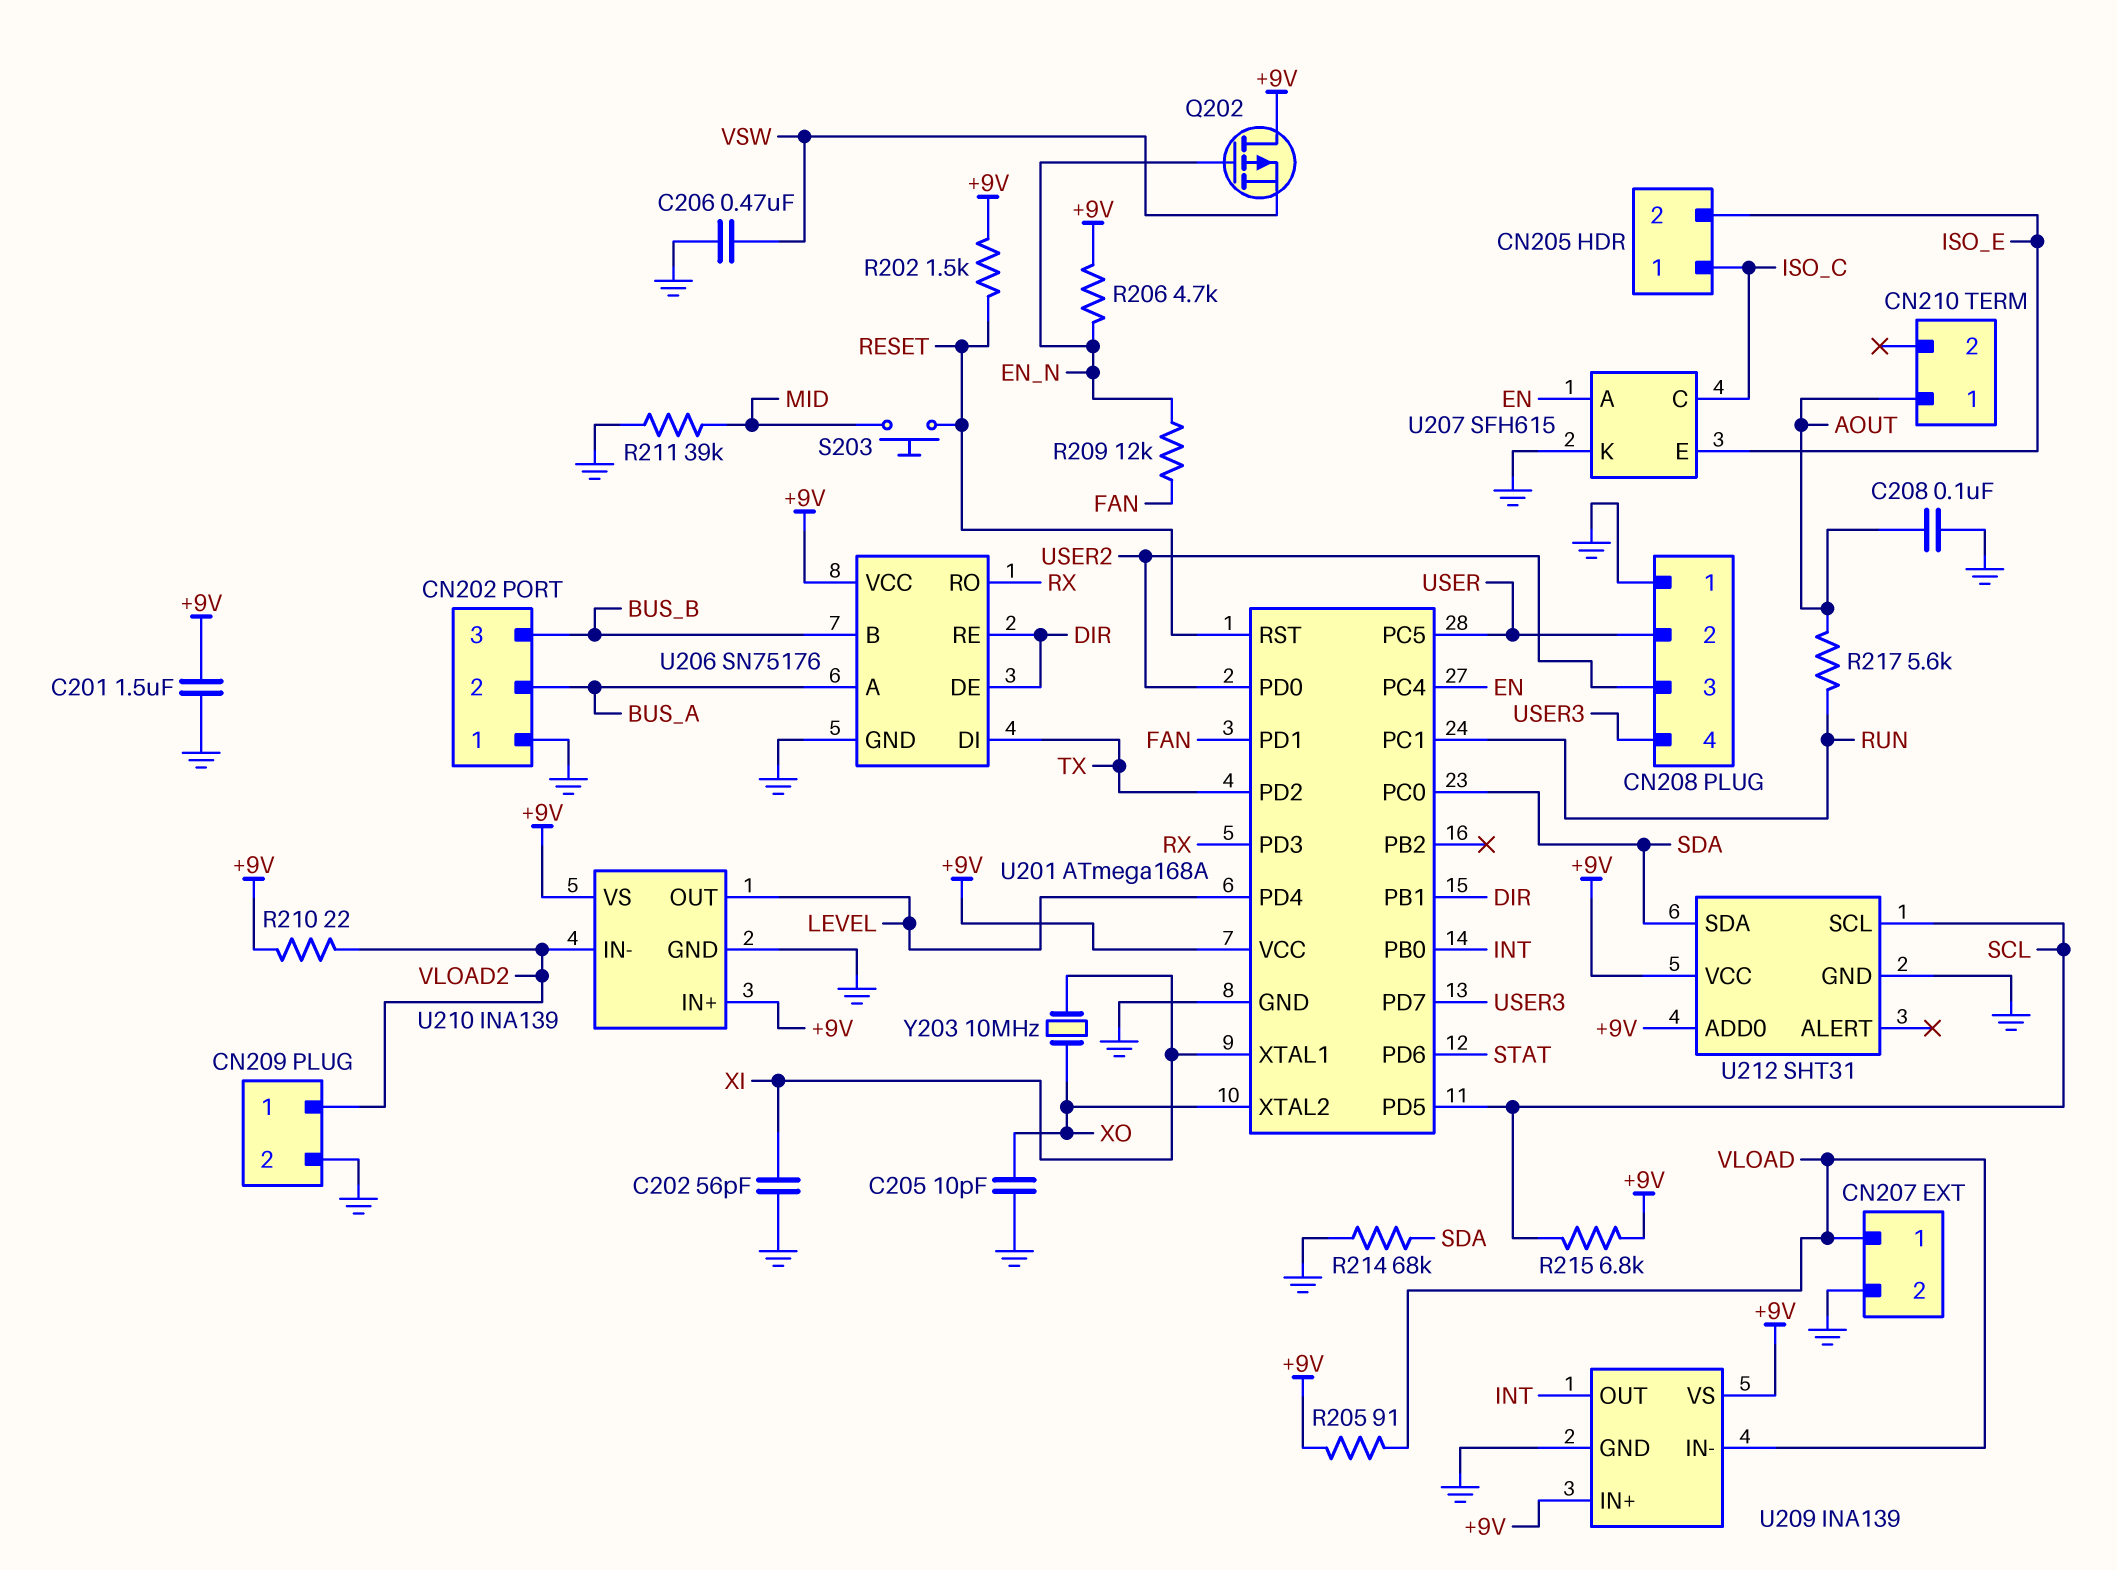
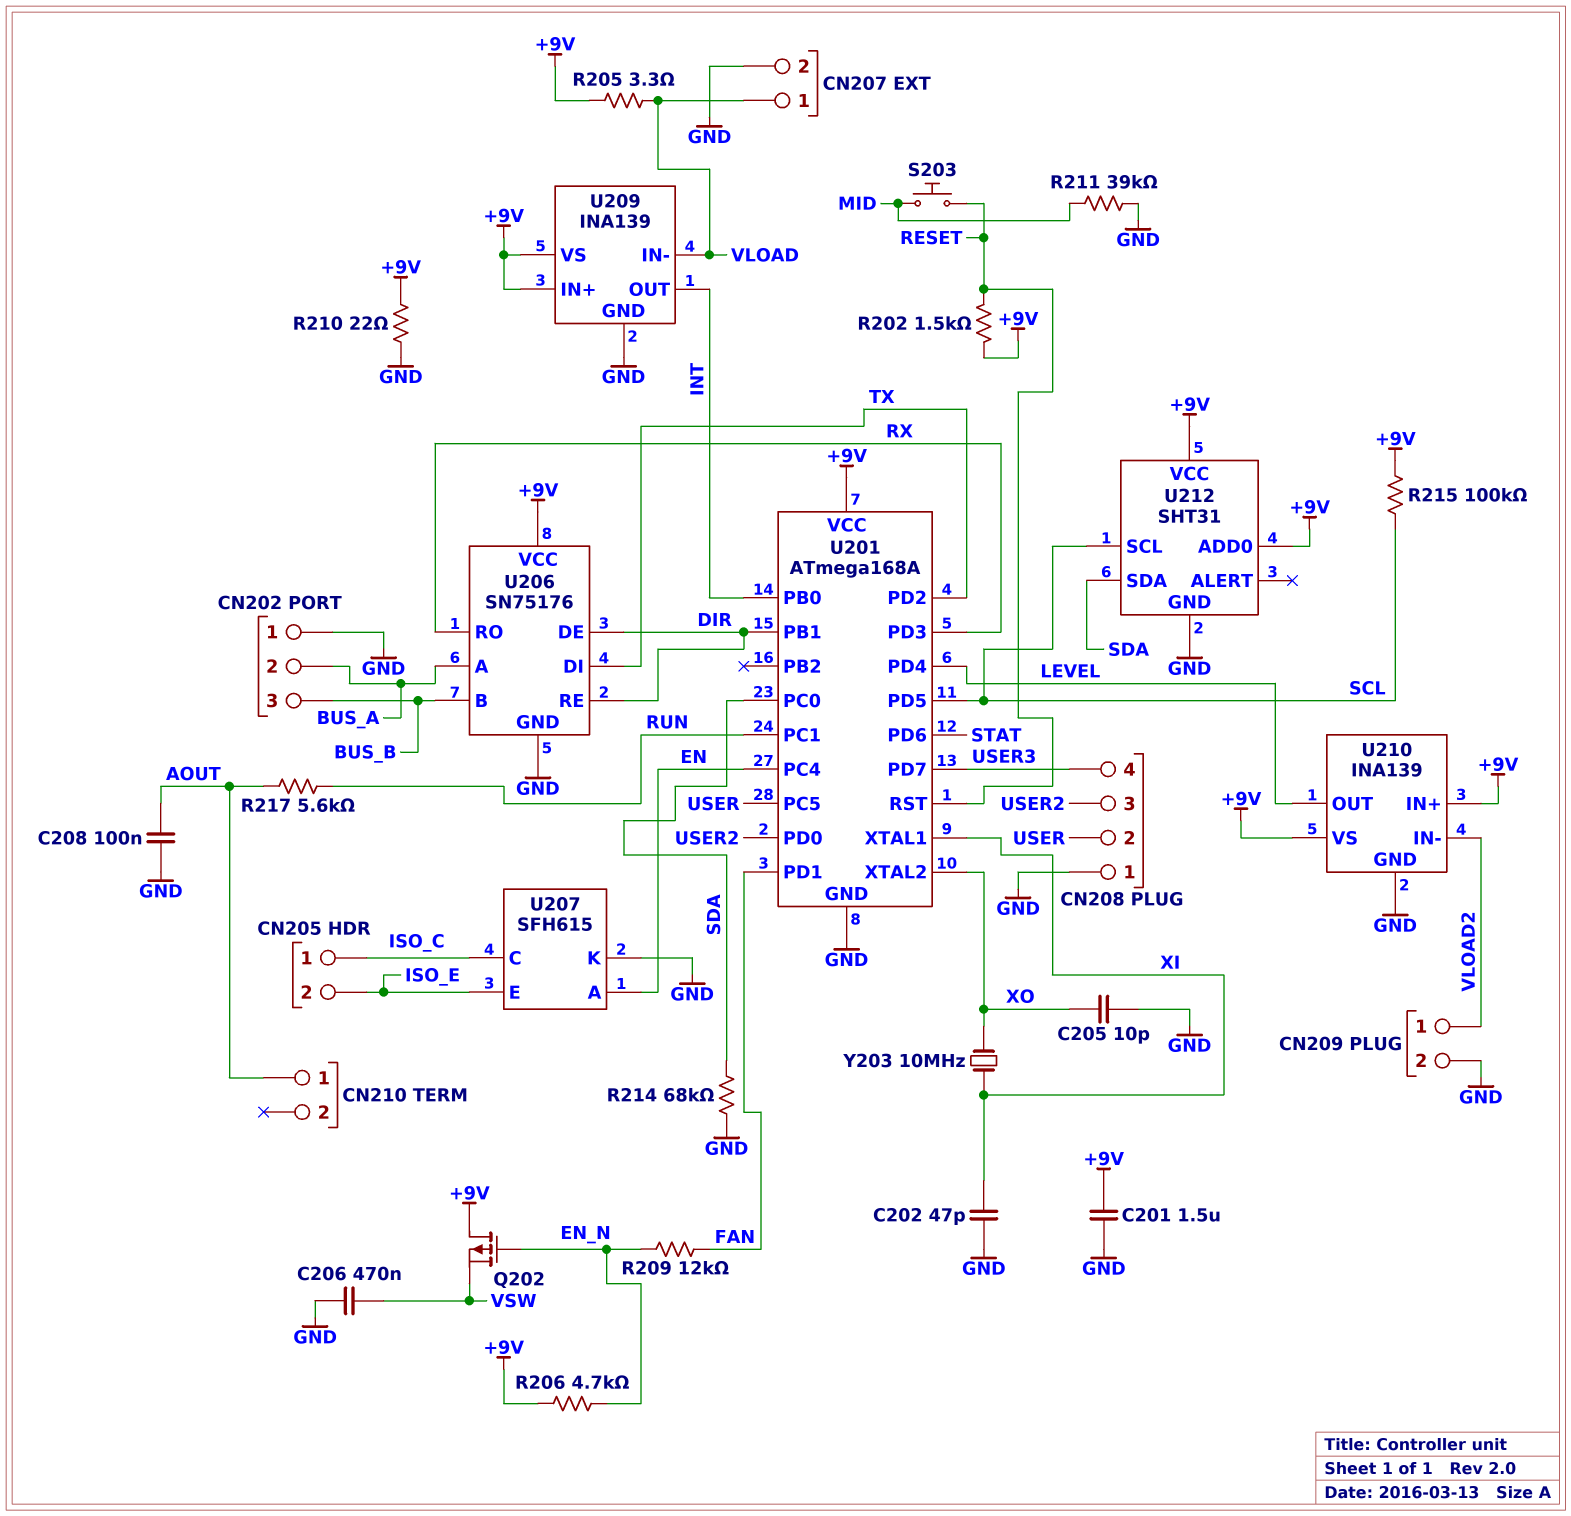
C202: 56pF (GND, XI) -> 47pF (GND, XI)
R205: 91 (+9V, VLOAD) -> 3.3 (+9V, VLOAD)
R210: 22 (+9V, VLOAD2) -> 22 (+9V, GND)
R215: 6.8k (+9V, SCL) -> 100k (+9V, SCL)

